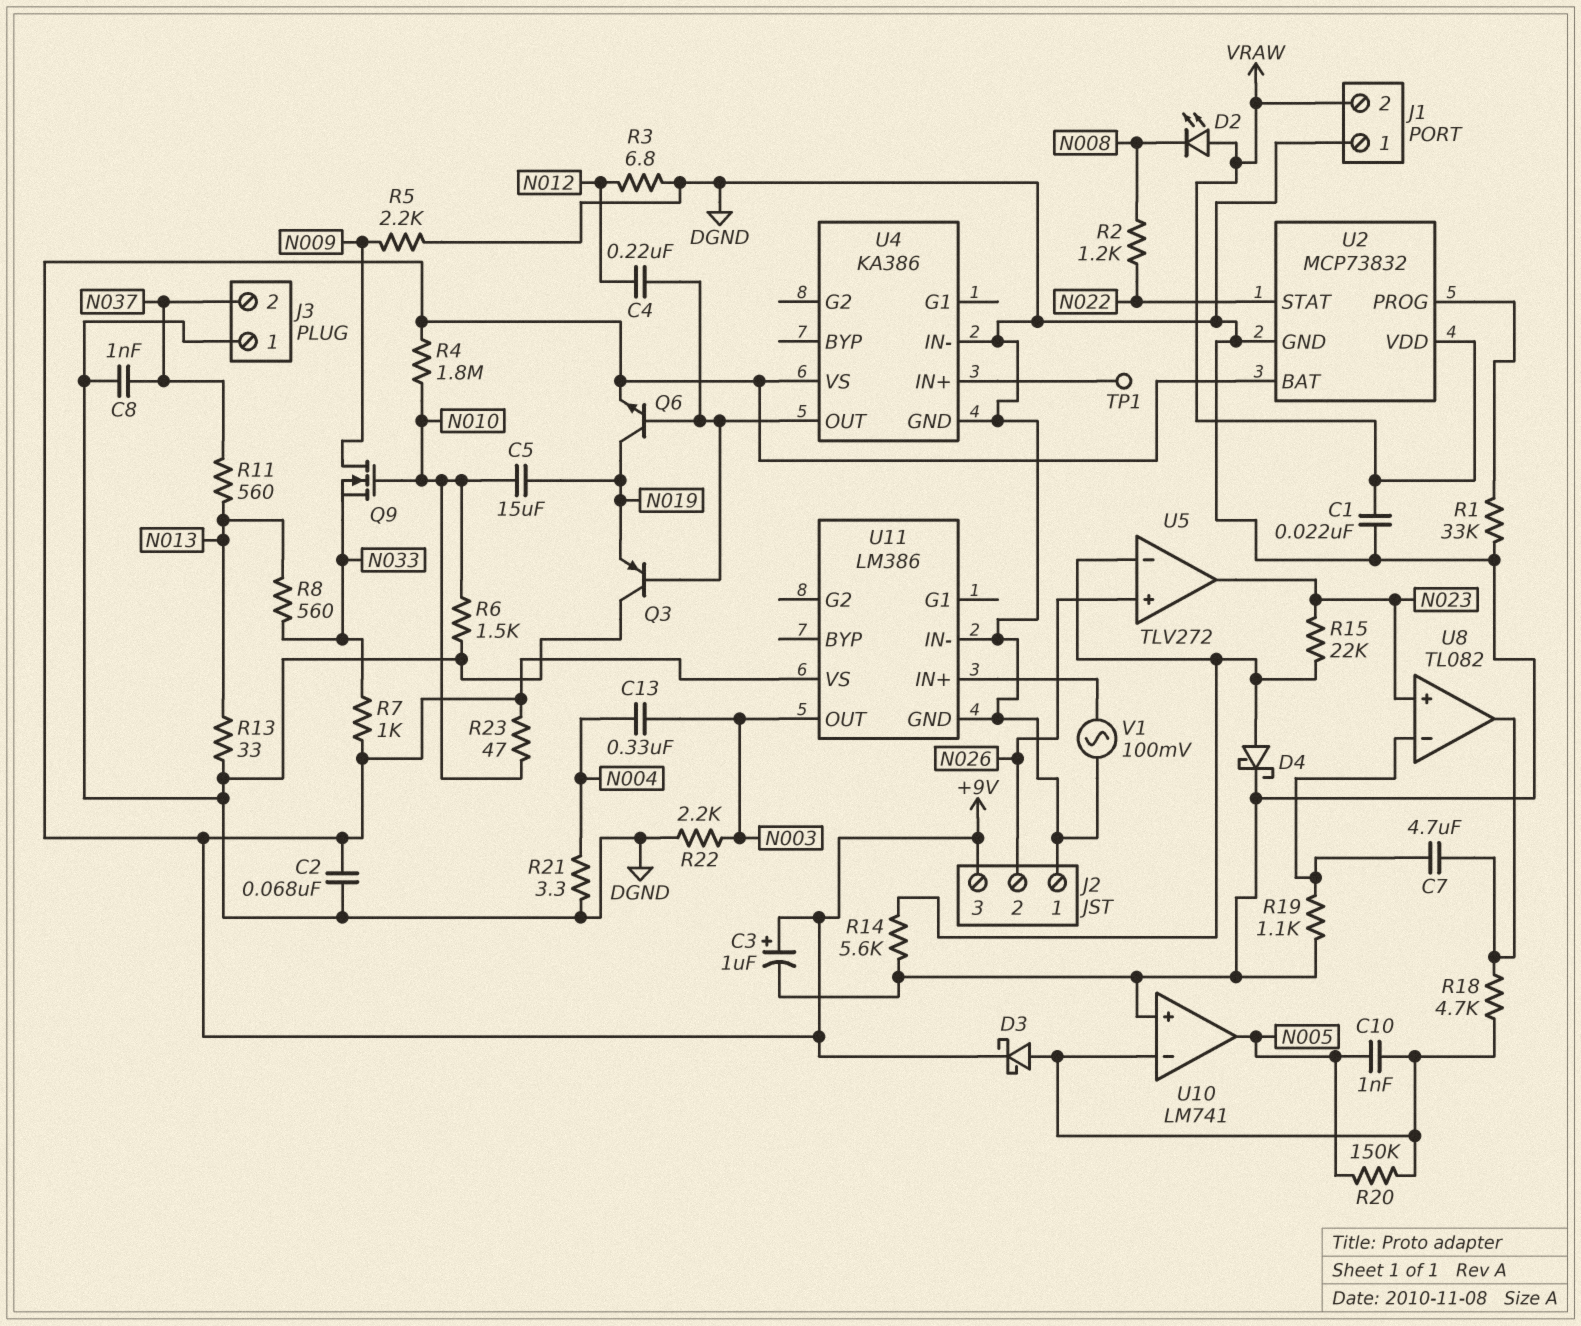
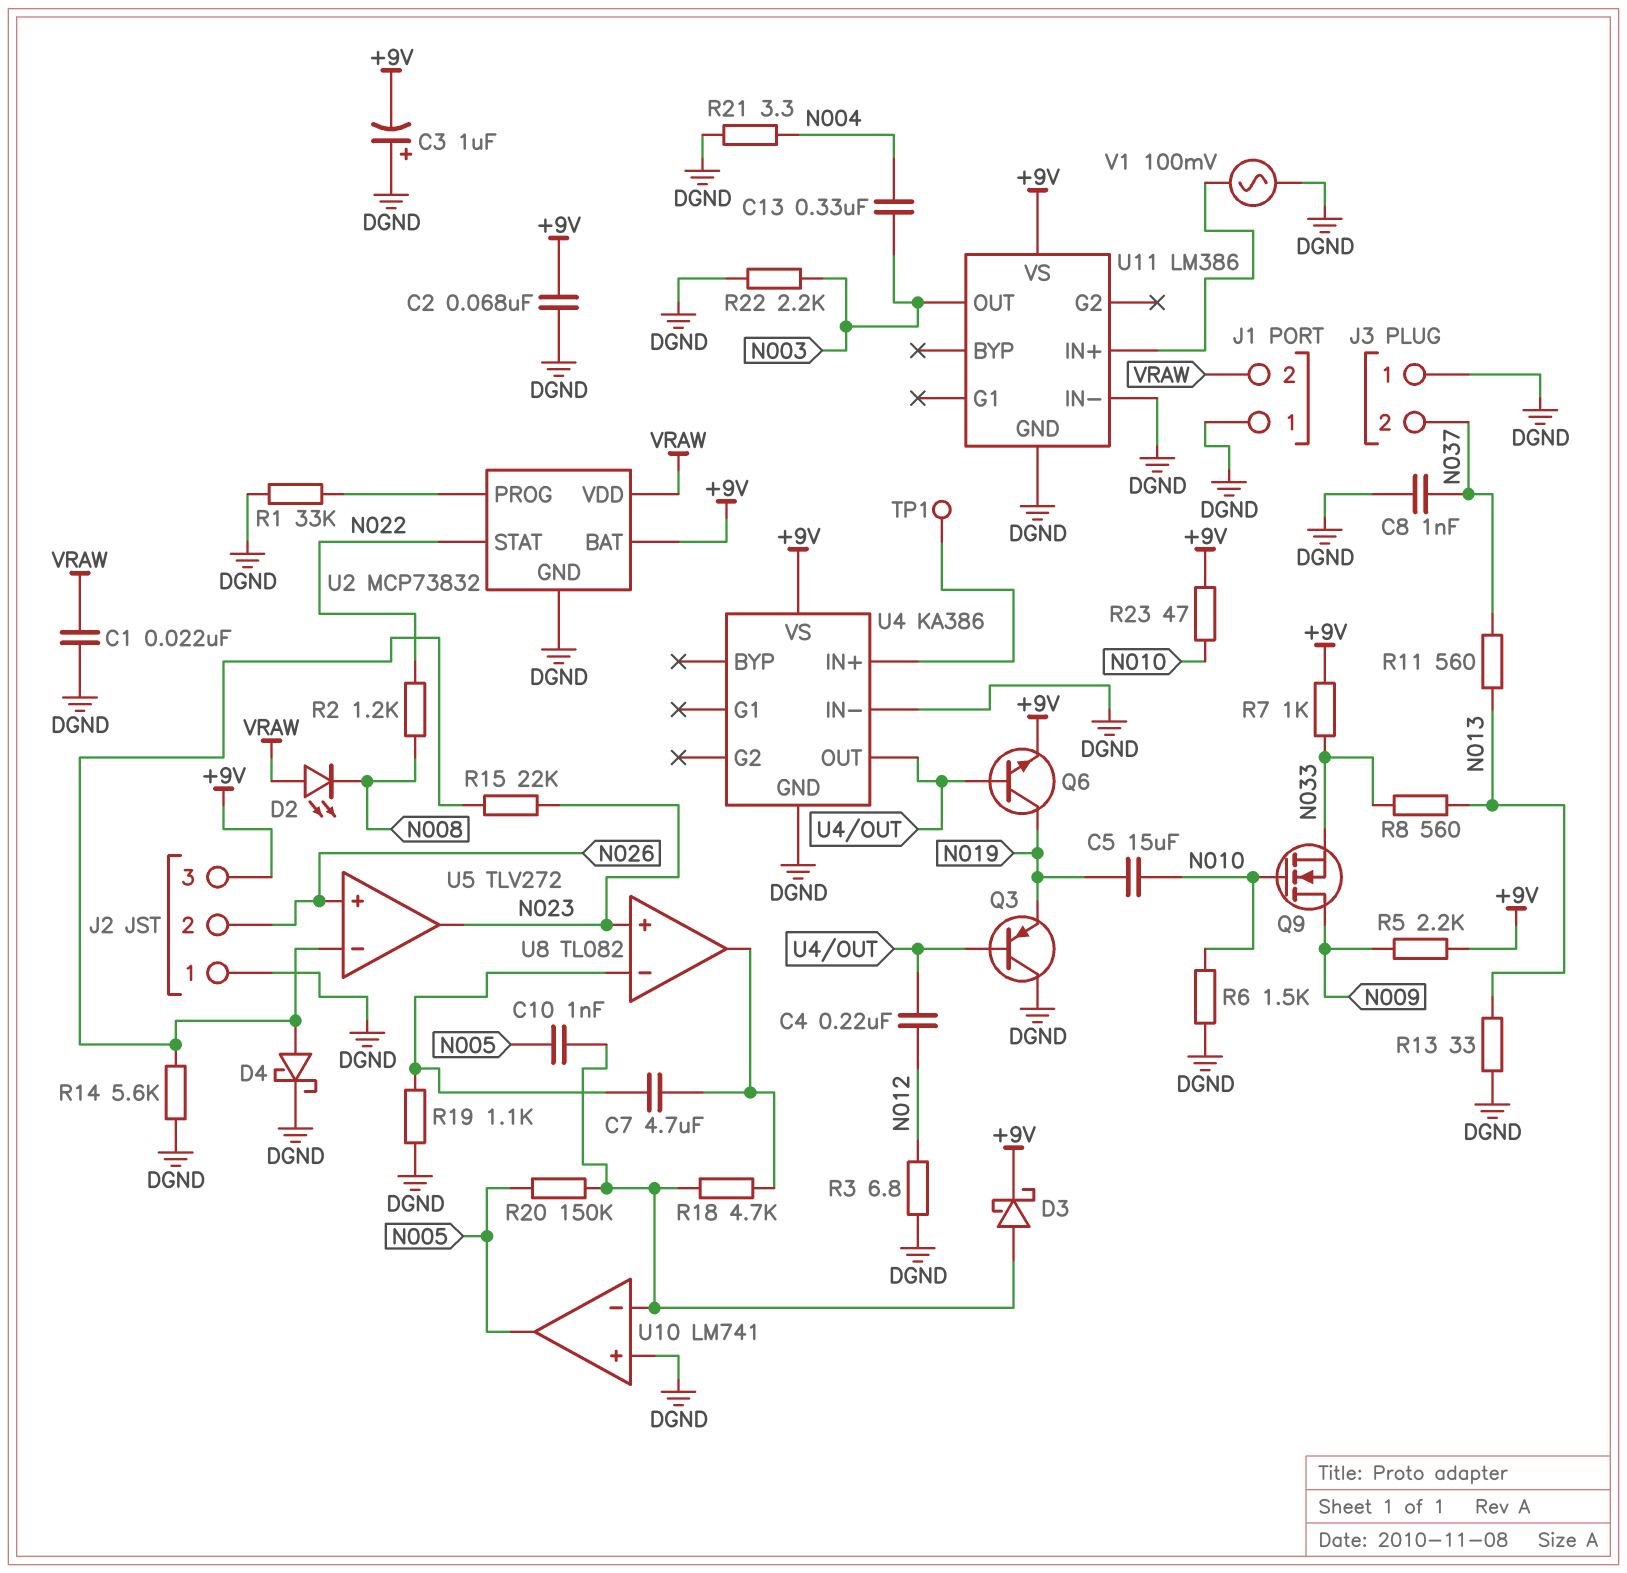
C3: 1uF (plus +9V, minus DGND) -> 1uF (plus DGND, minus +9V)
R4: 1.8M (+9V, N010) -> none
R5: 2.2k (DGND, N009) -> 2.2k (+9V, N009)

